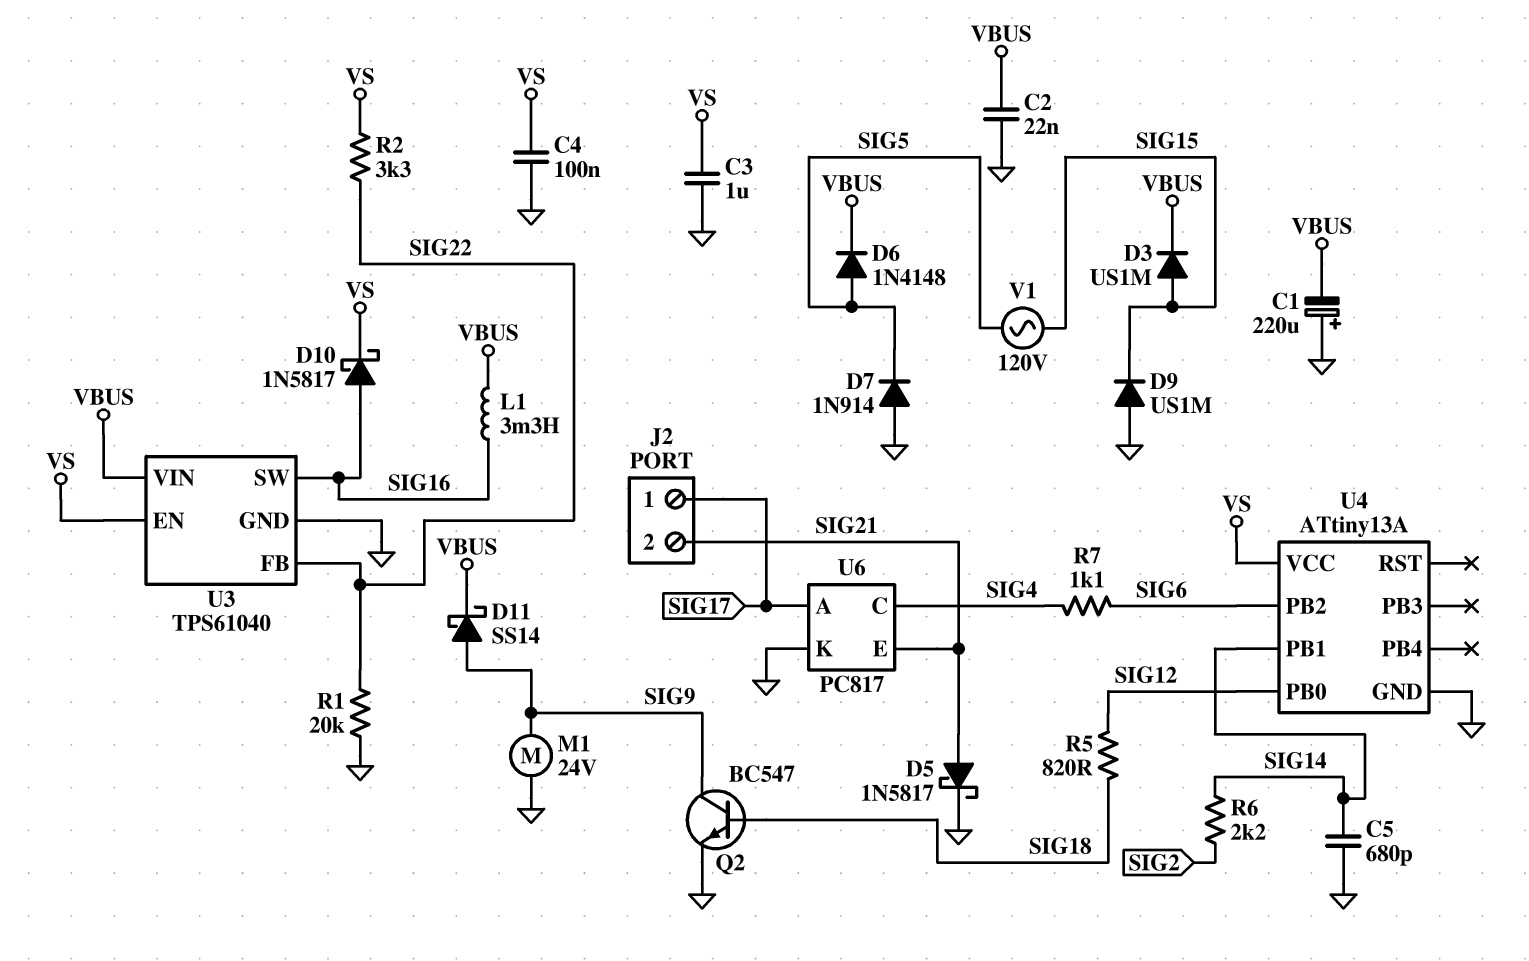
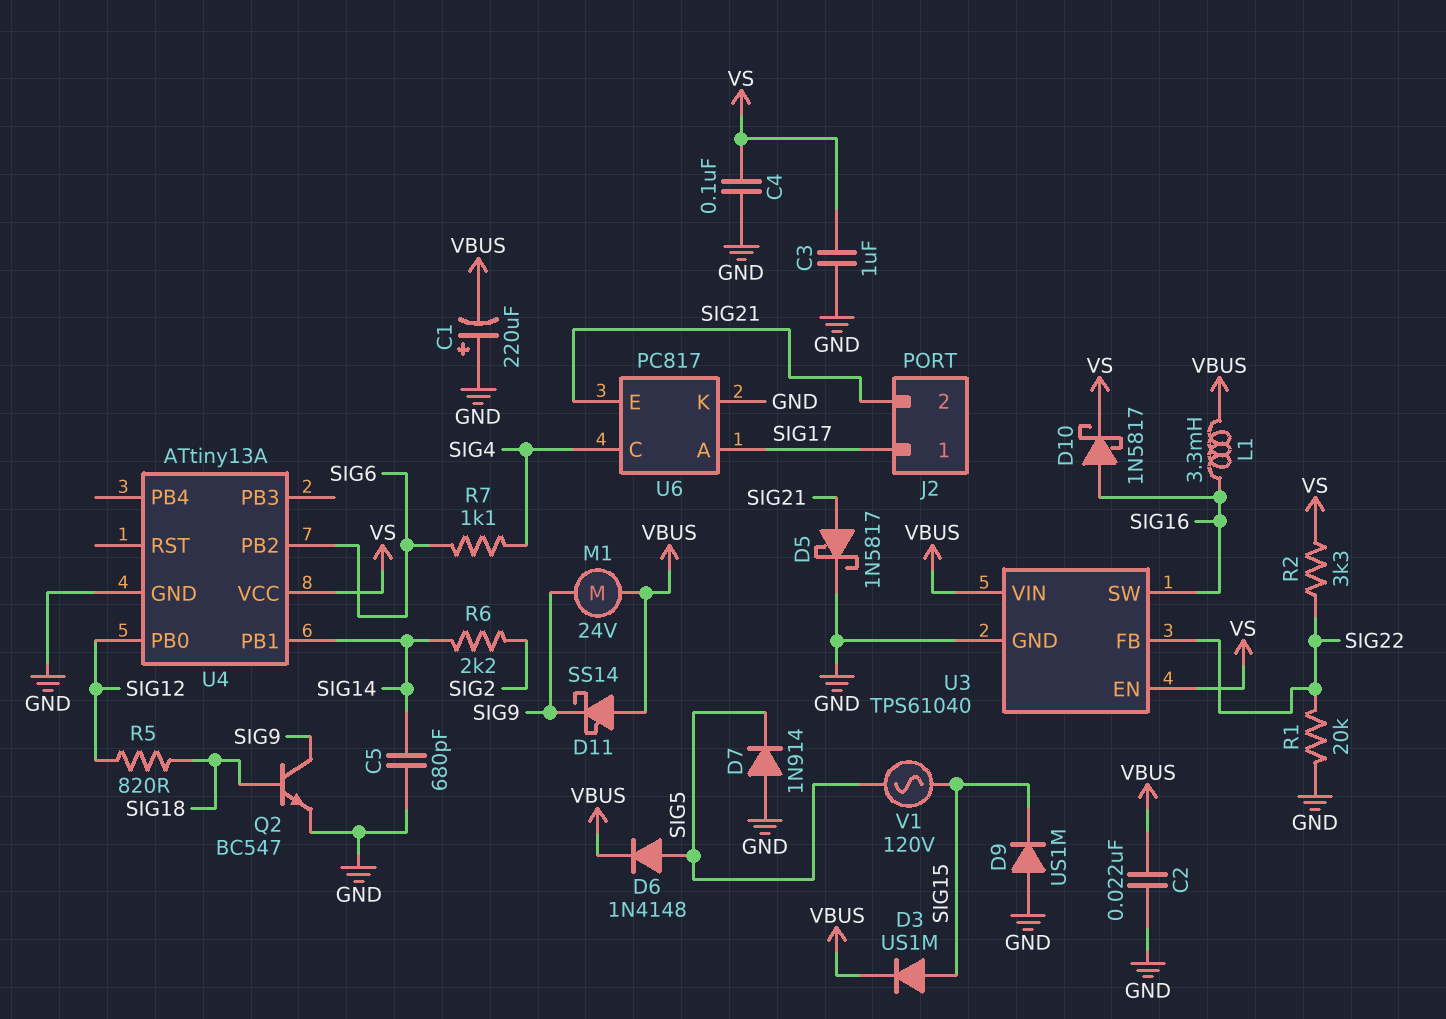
D11: schottky SS14 (A SIG9, K VBUS) -> schottky SS14 (A VBUS, K SIG9)
M1: motor 24V (GND, SIG9) -> motor 24V (SIG9, VBUS)

